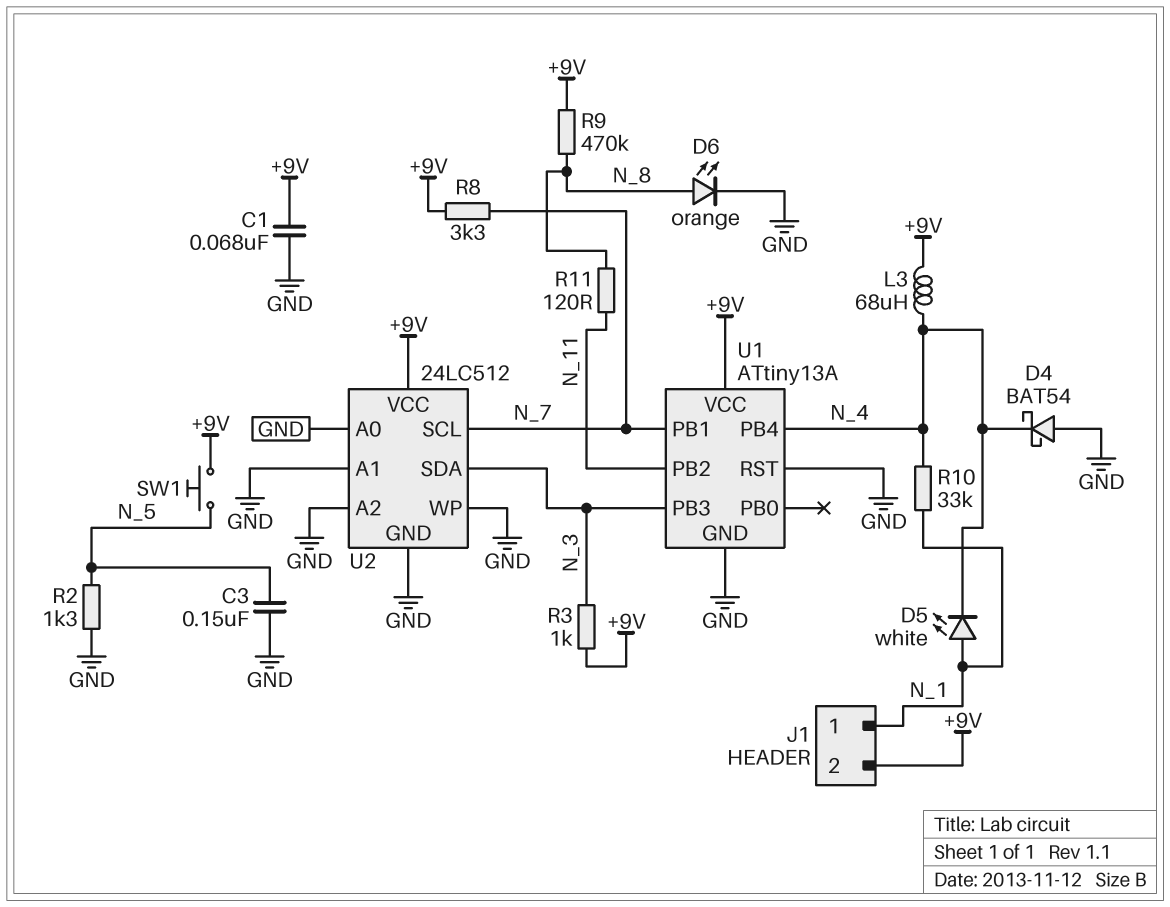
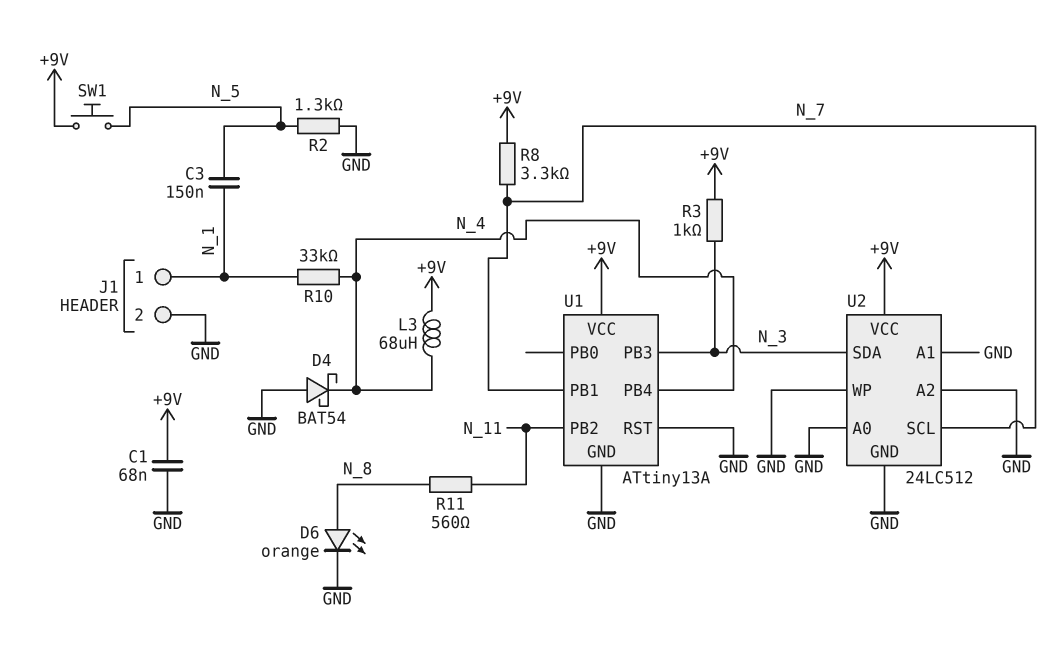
C3: 150nF (GND, N_5) -> 150nF (N_1, N_5)
D5: LED white (A N_1, K N_4) -> none
J1 pin 2: +9V -> GND
R9: 470k (+9V, N_8) -> none
R11: 120 (N_8, N_11) -> 560 (N_8, N_11)

